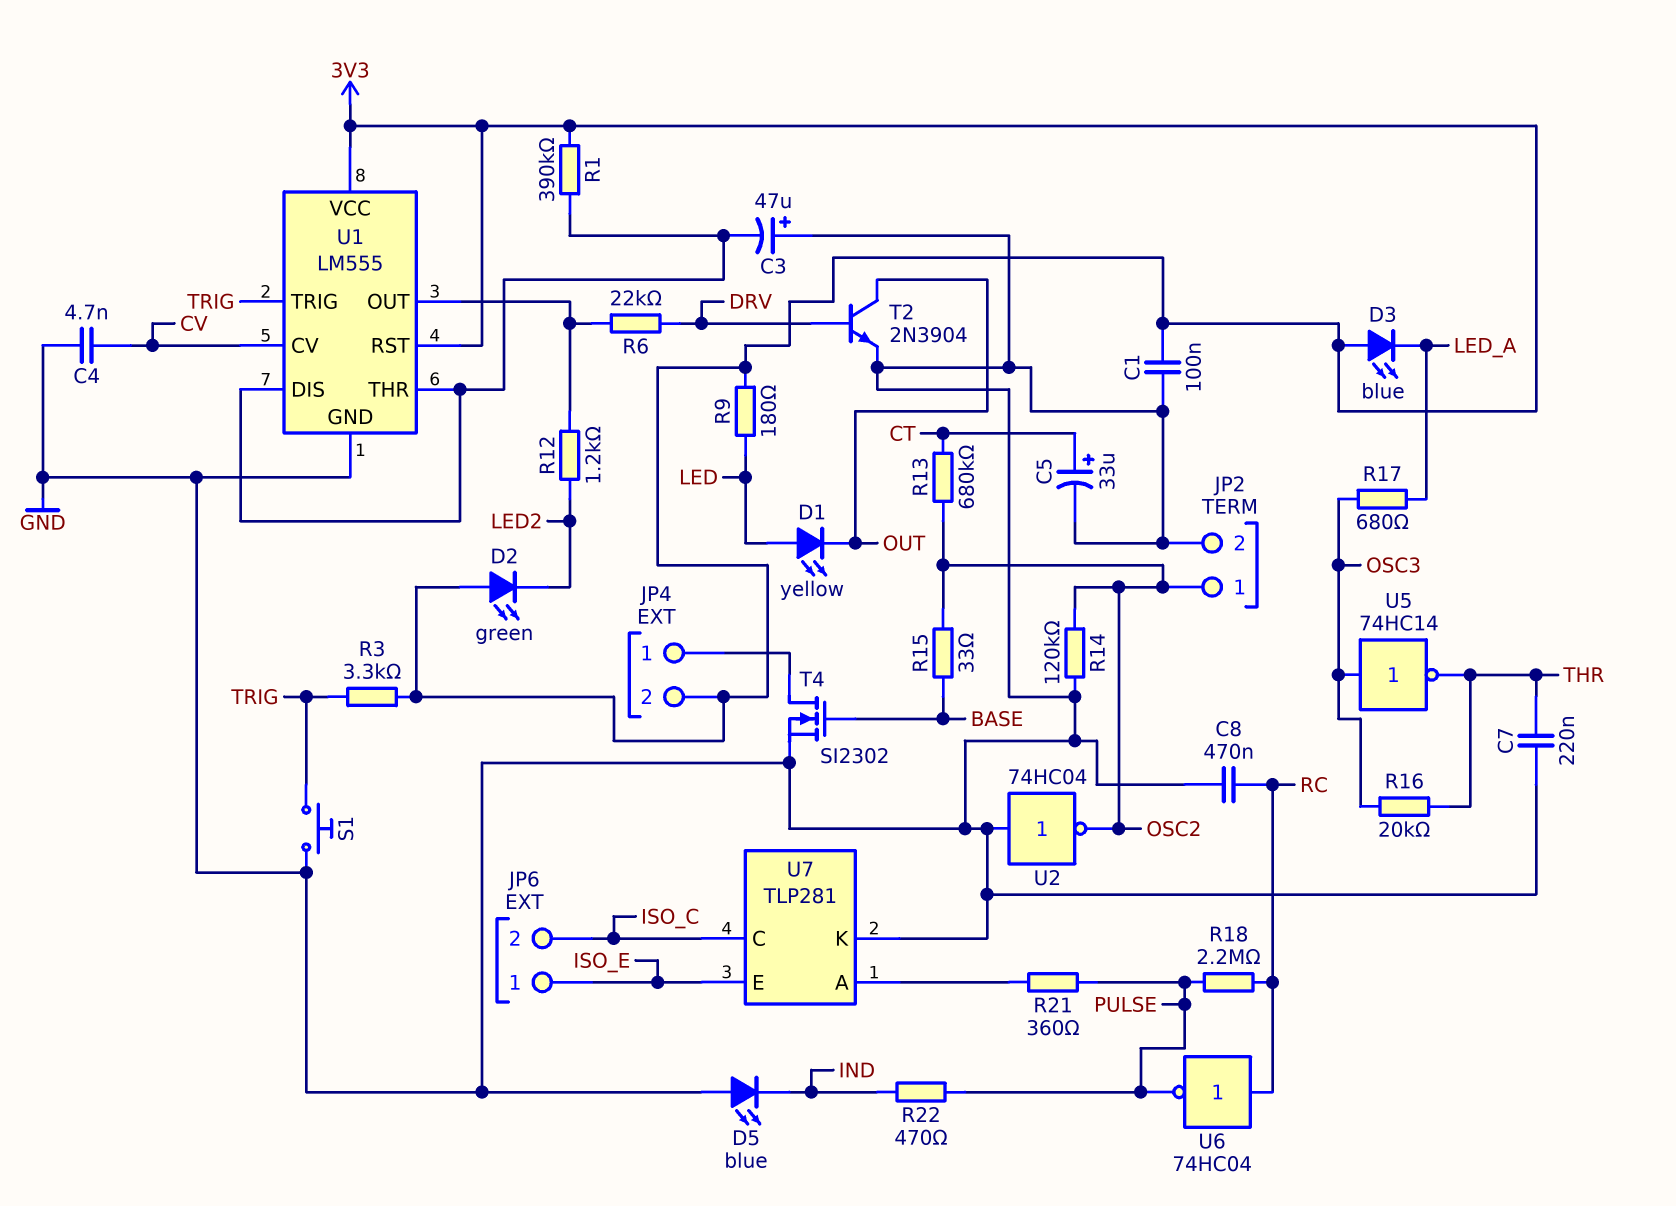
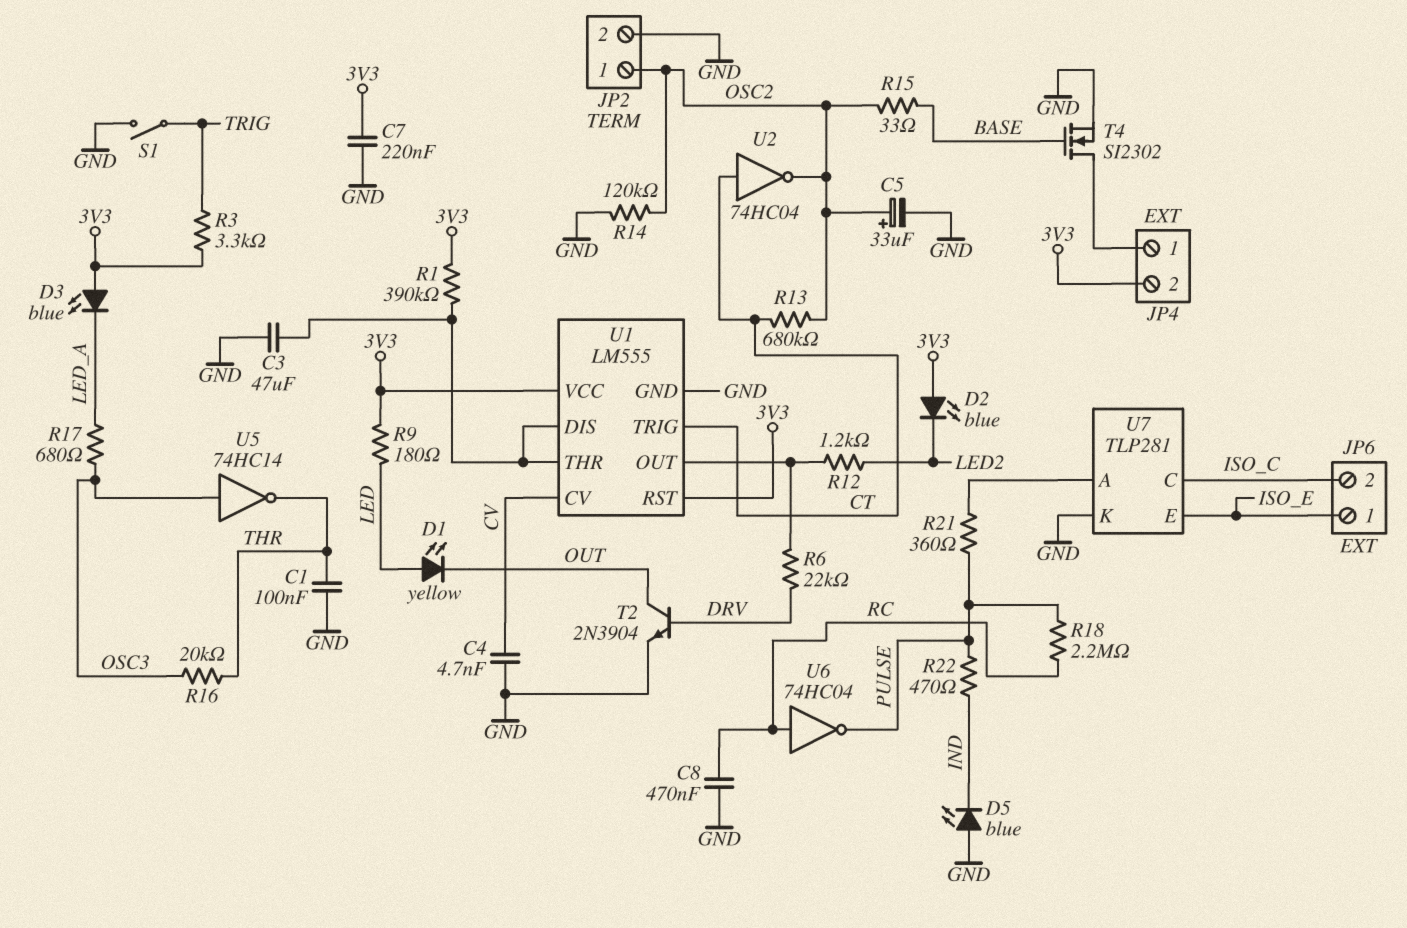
C1: 100nF (3V3, GND) -> 100nF (GND, THR)
C3: 47uF (plus GND, minus U1/DIS) -> 47uF (GND, U1/DIS)
C5: 33uF (plus CT, minus GND) -> 33uF (plus OSC2, minus GND)
C7: 220nF (GND, THR) -> 220nF (3V3, GND)
D2: LED green (A 3V3, K LED2) -> LED blue (A 3V3, K LED2)
S1: button (GND, TRIG) -> switch (GND, TRIG)
U1 pin TRIG: TRIG -> CT
U2: NOT 74HC04 (in GND, out OSC2) -> NOT 74HC04 (in CT, out OSC2)

